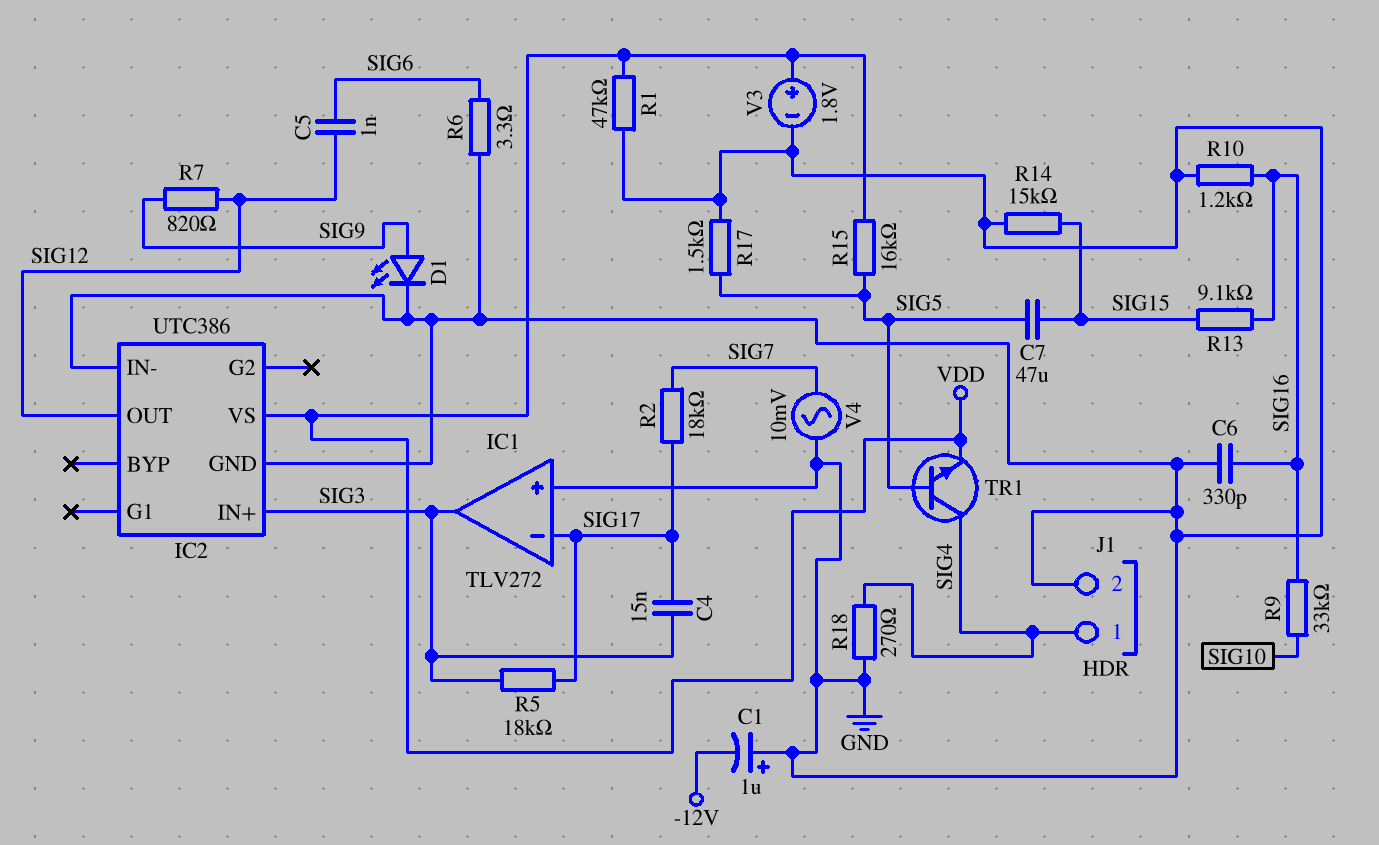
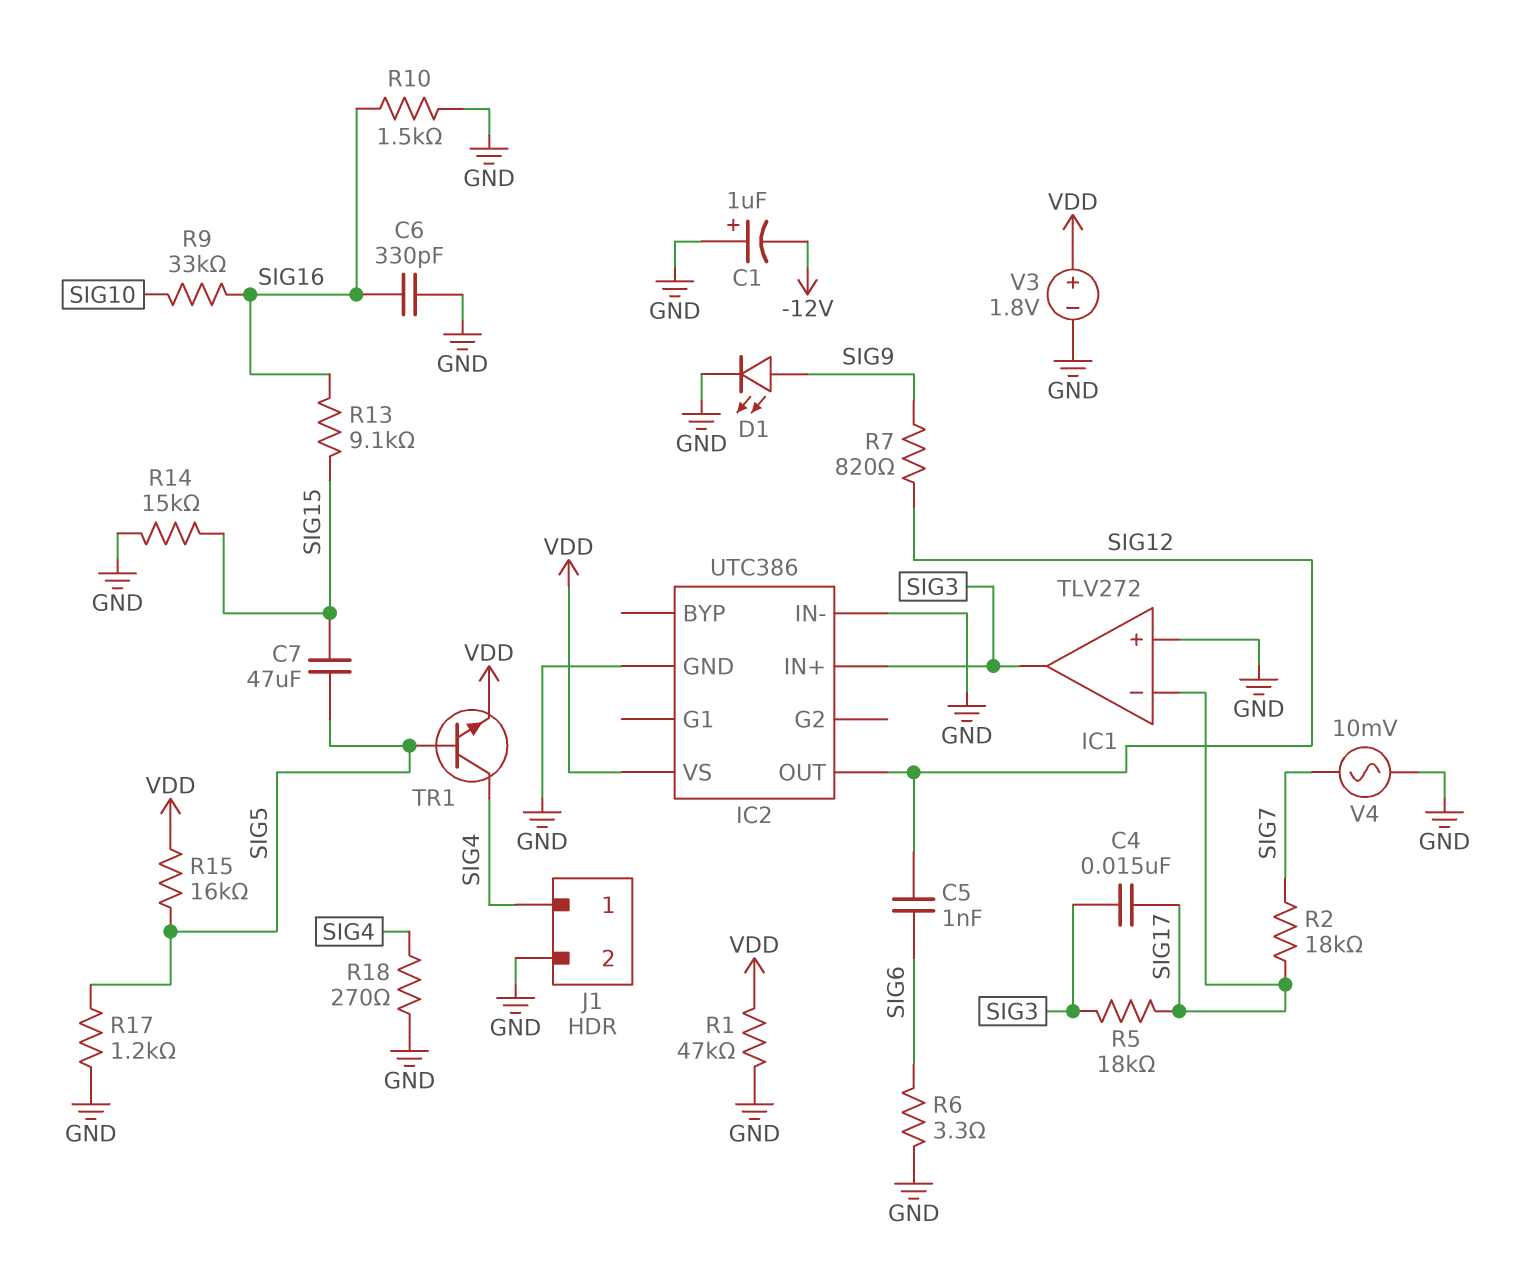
R10: 1.2k (GND, SIG16) -> 1.5k (GND, SIG16)
R17: 1.5k (GND, SIG5) -> 1.2k (GND, SIG5)

